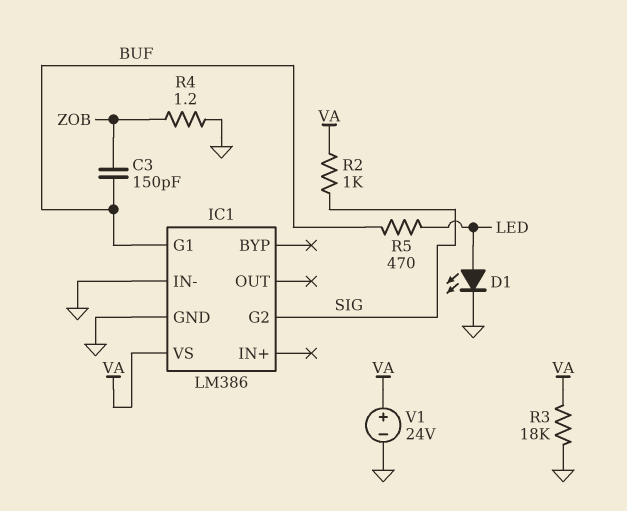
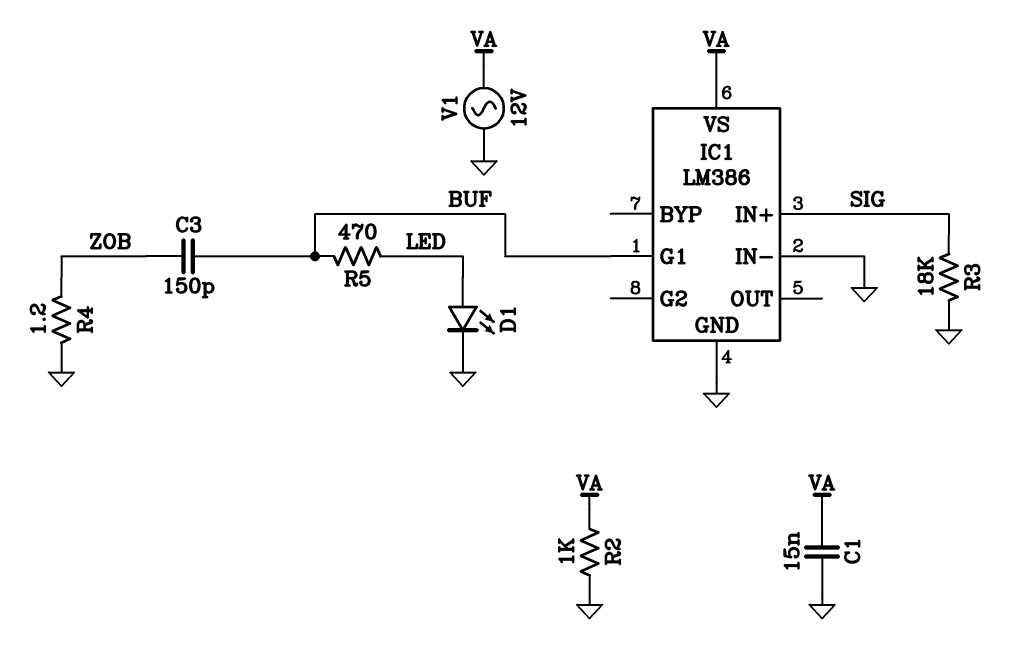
C1: none -> 15nF (GND, VA)
IC1 pin G2: SIG -> none
IC1 pin IN+: none -> SIG
R2: 1k (SIG, VA) -> 1k (GND, VA)
R3: 18k (GND, VA) -> 18k (GND, SIG)
V1: 24V (plus VA, minus GND) -> AC 12V (GND, VA)

